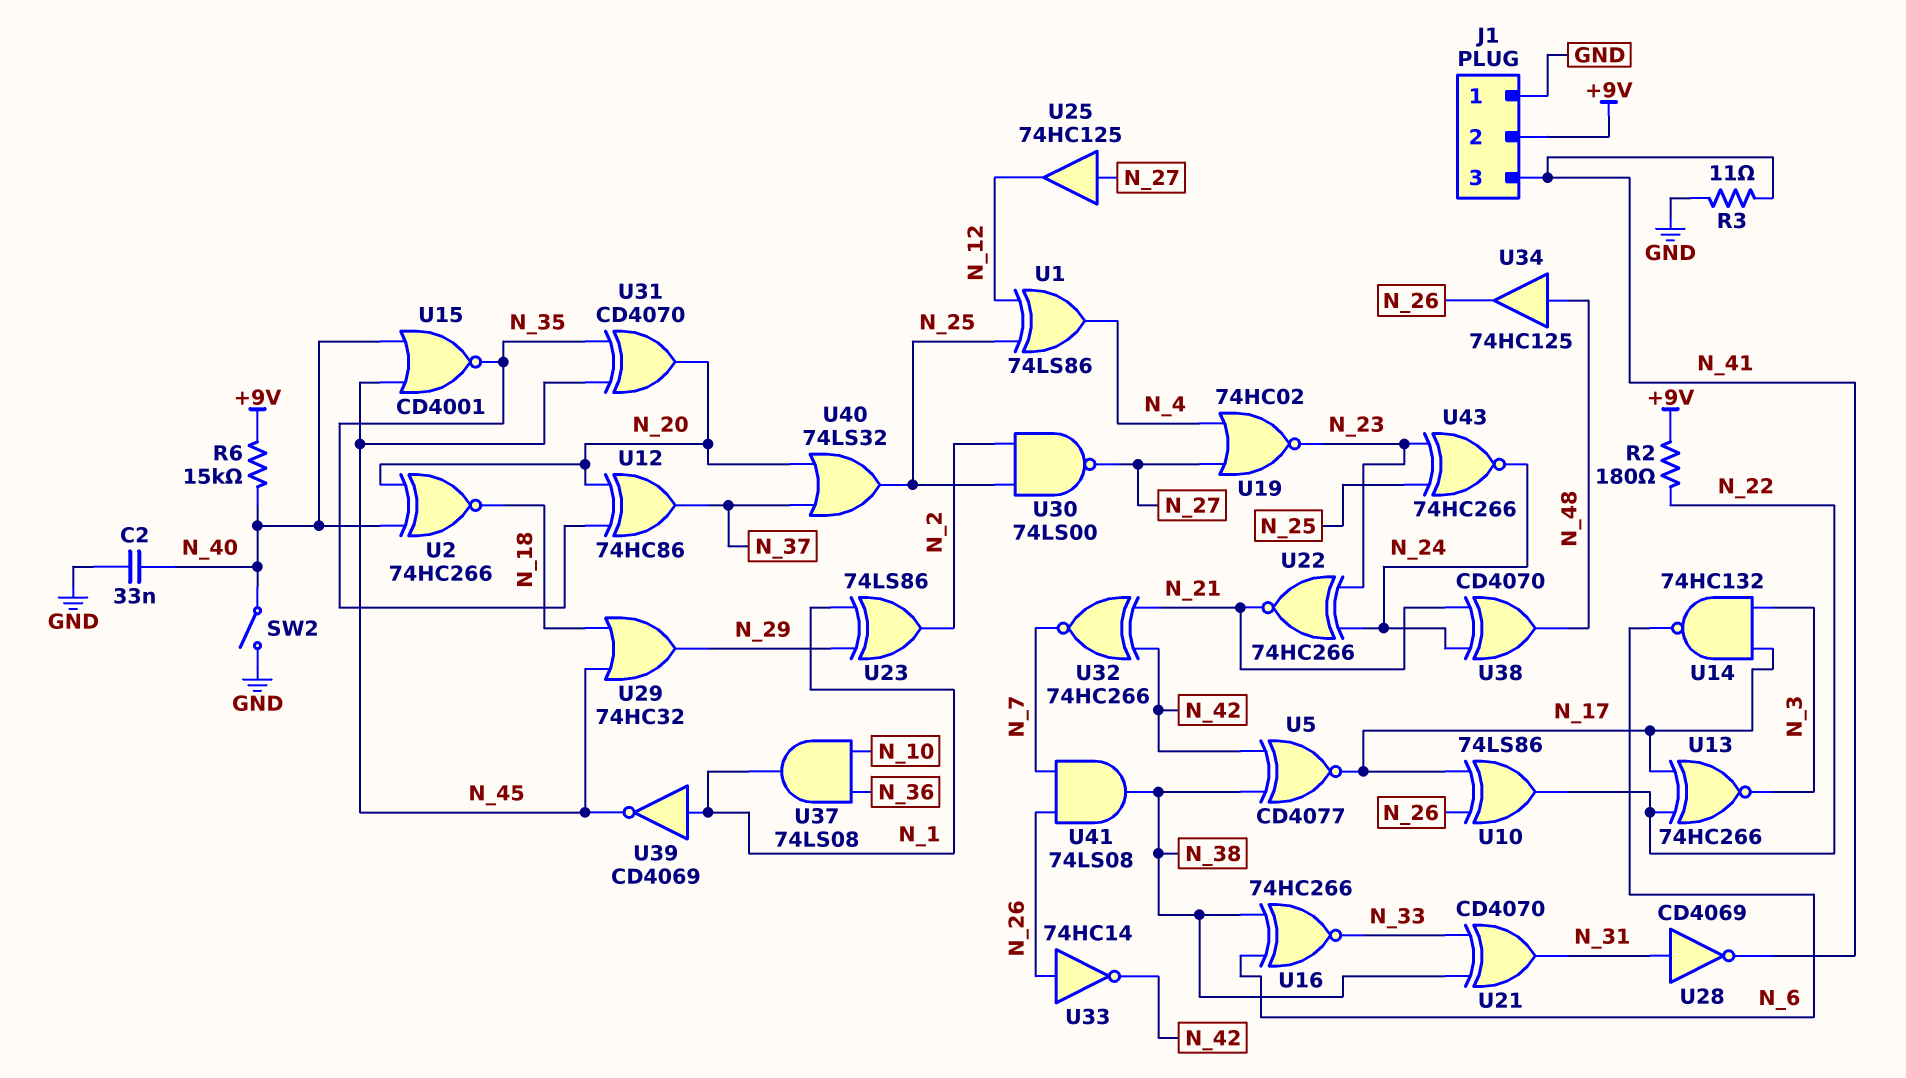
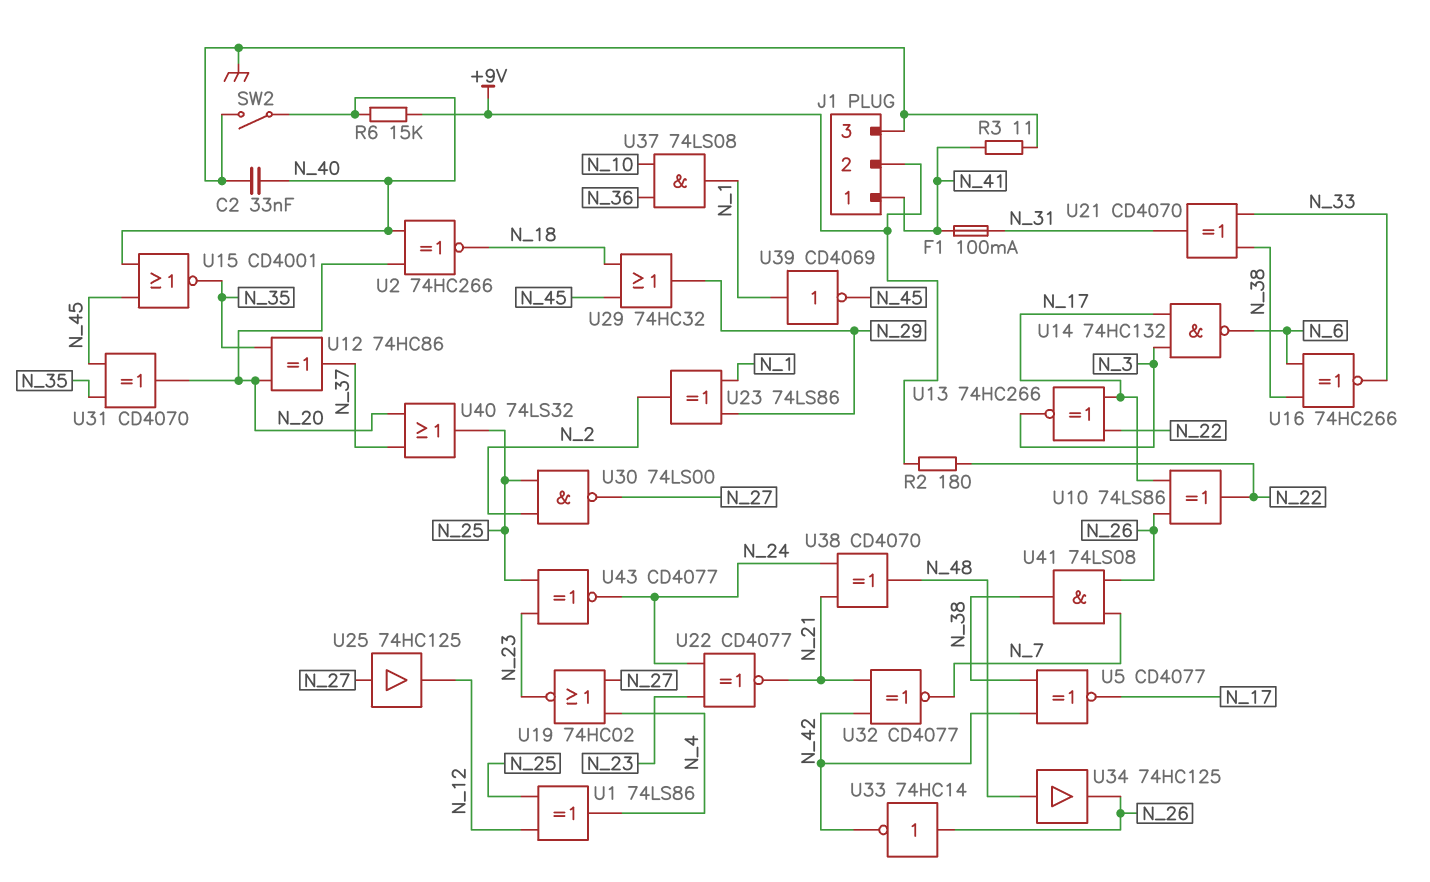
F1: none -> 100mA (N_31, N_41)
J1 pin 1: GND -> N_41
J1 pin 3: N_41 -> GND
U22: XNOR 74HC266 (in N_23, in N_24, out N_21) -> XNOR CD4077 (in N_23, in N_24, out N_21)
U28: NOT CD4069 (in N_31, out N_41) -> none
U32: XNOR 74HC266 (in N_21, in N_42, out N_7) -> XNOR CD4077 (in N_21, in N_42, out N_7)
U43: XNOR 74HC266 (in N_23, in N_25, out N_24) -> XNOR CD4077 (in N_23, in N_25, out N_24)

